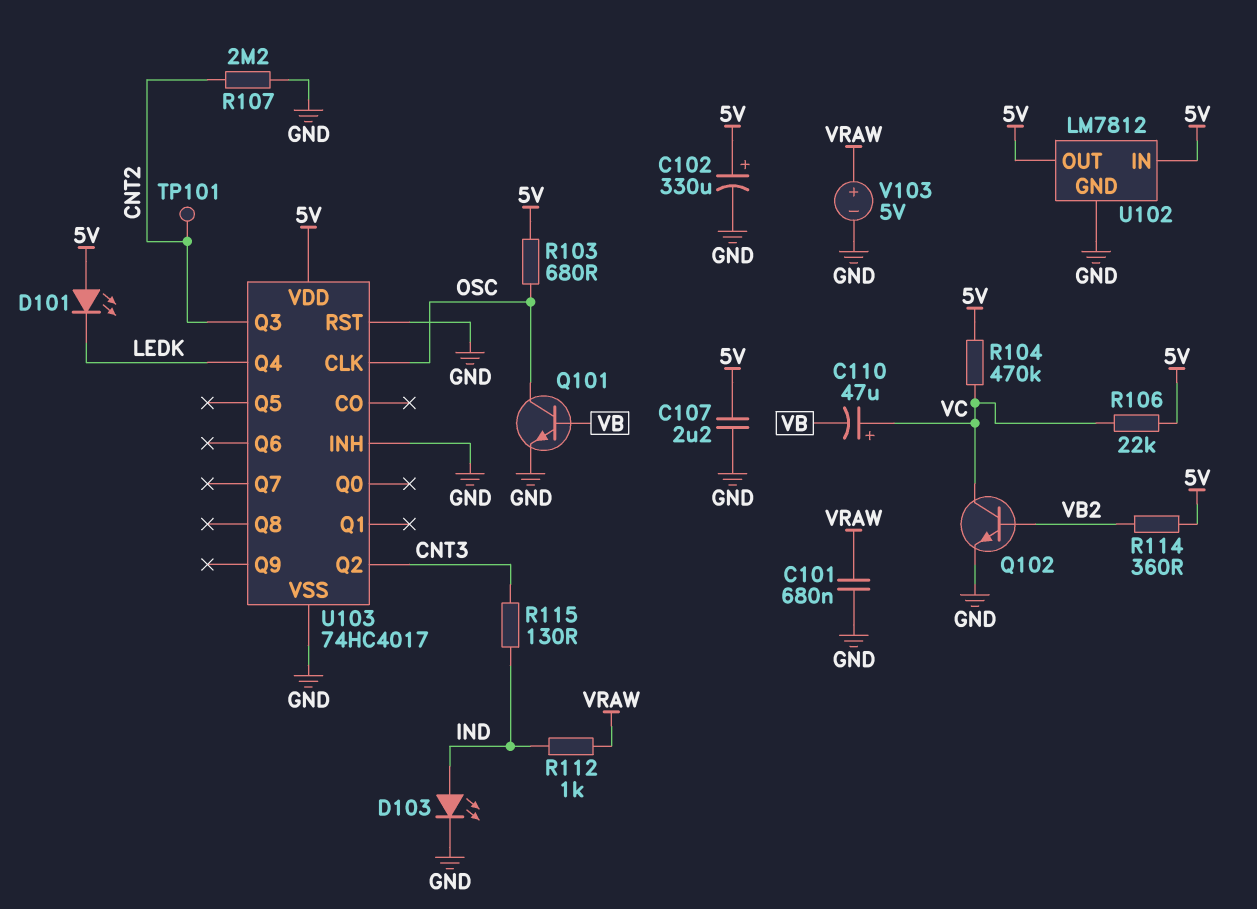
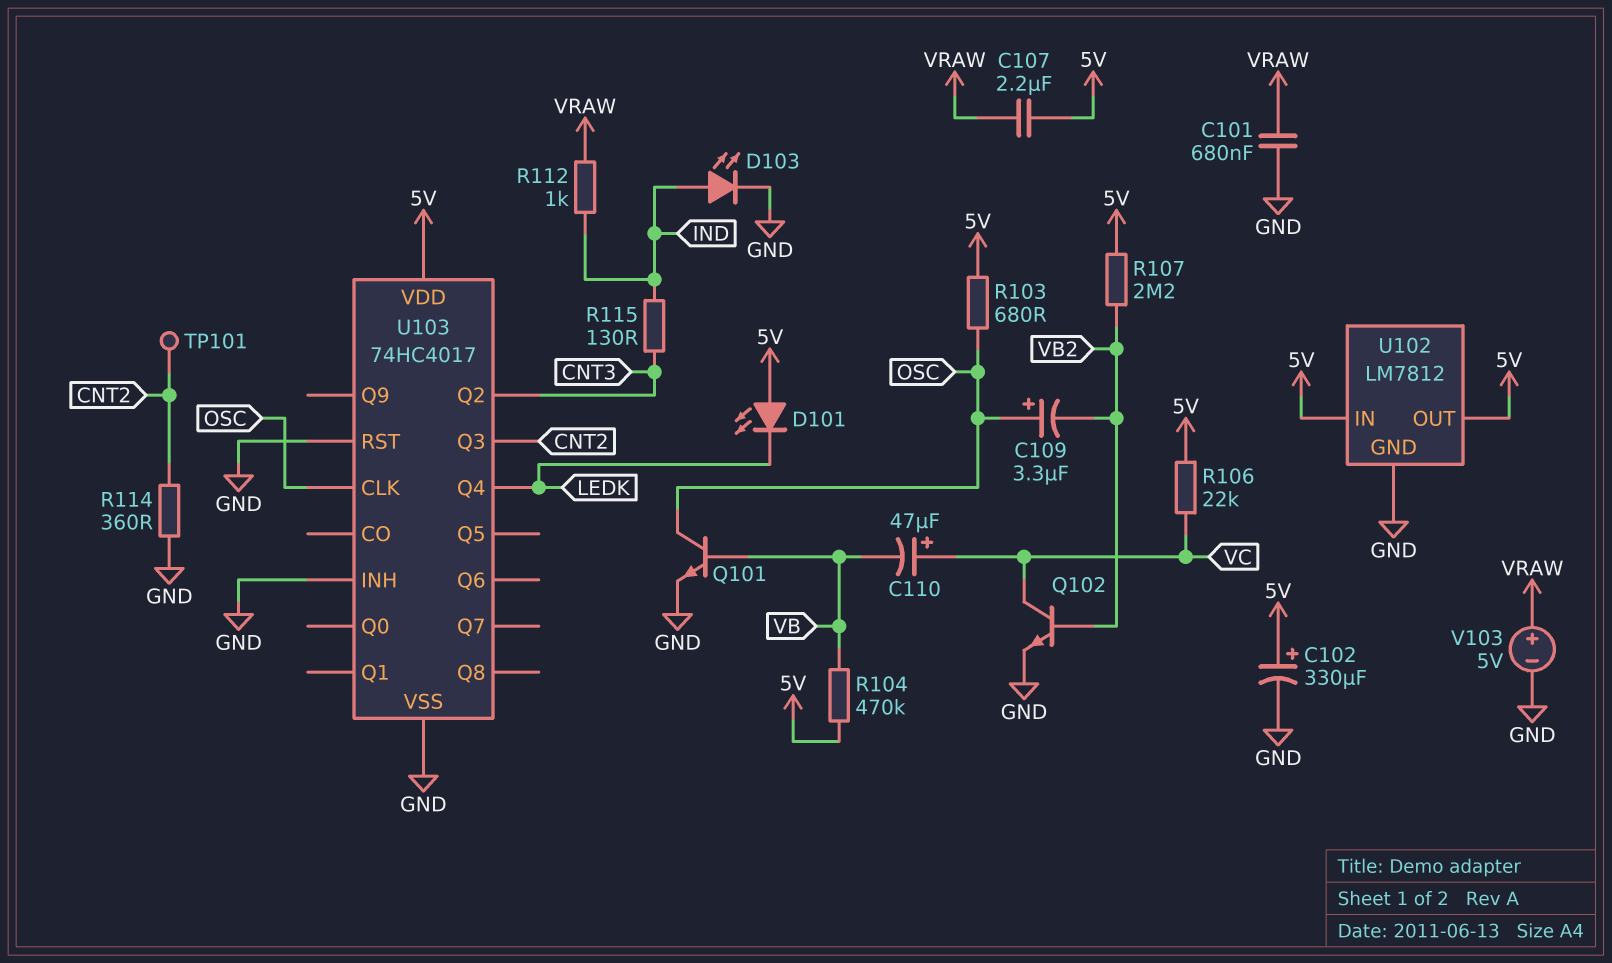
C107: 2.2uF (5V, GND) -> 2.2uF (5V, VRAW)
C109: none -> 3.3uF (plus OSC, minus VB2)
R104: 470k (5V, VC) -> 470k (5V, VB)
R107: 2.2M (CNT2, GND) -> 2.2M (5V, VB2)
R114: 360 (5V, VB2) -> 360 (CNT2, GND)

